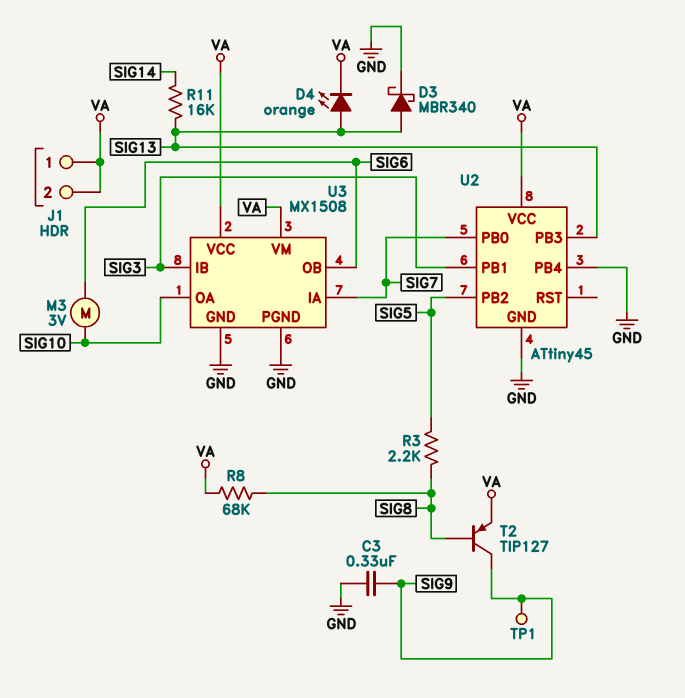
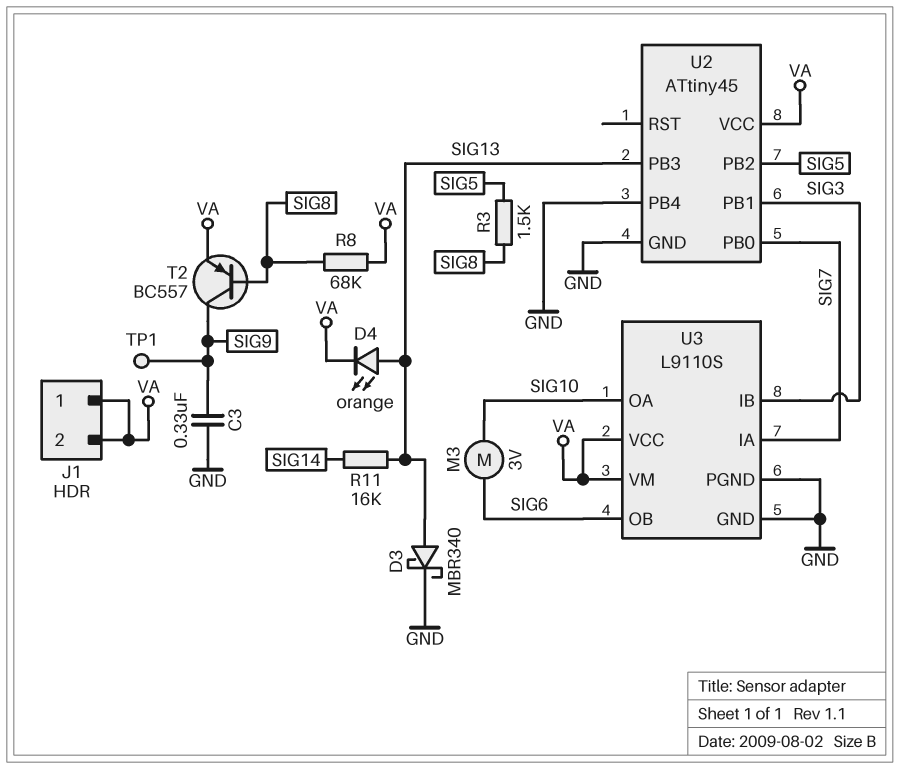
R3: 2.2k (SIG5, SIG8) -> 1.5k (SIG5, SIG8)
T2: PNP TIP127 (B SIG8, C SIG9, E VA) -> PNP BC557 (B SIG8, C SIG9, E VA)
U3: MX1508 -> L9110S

